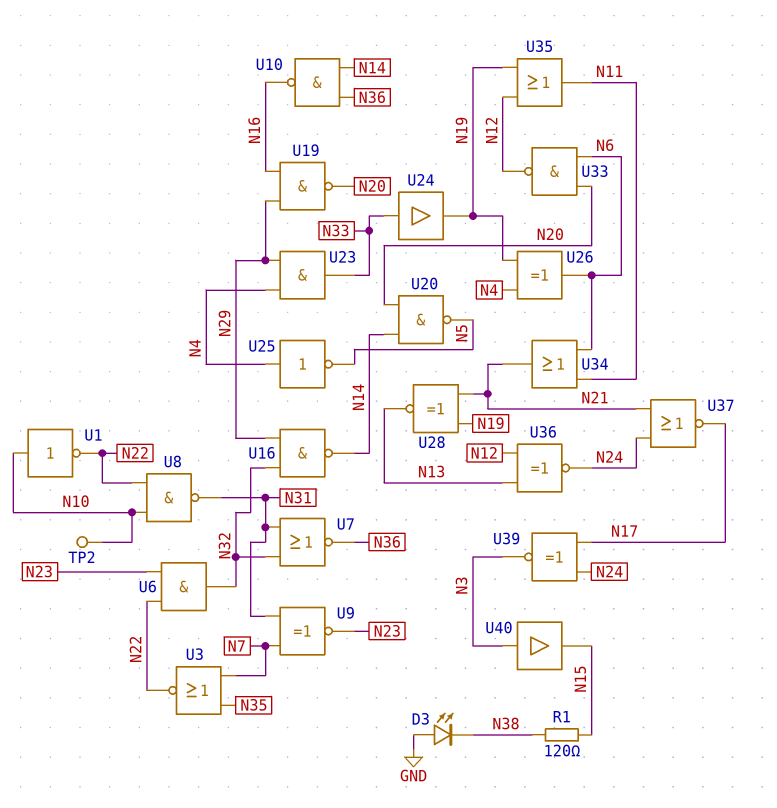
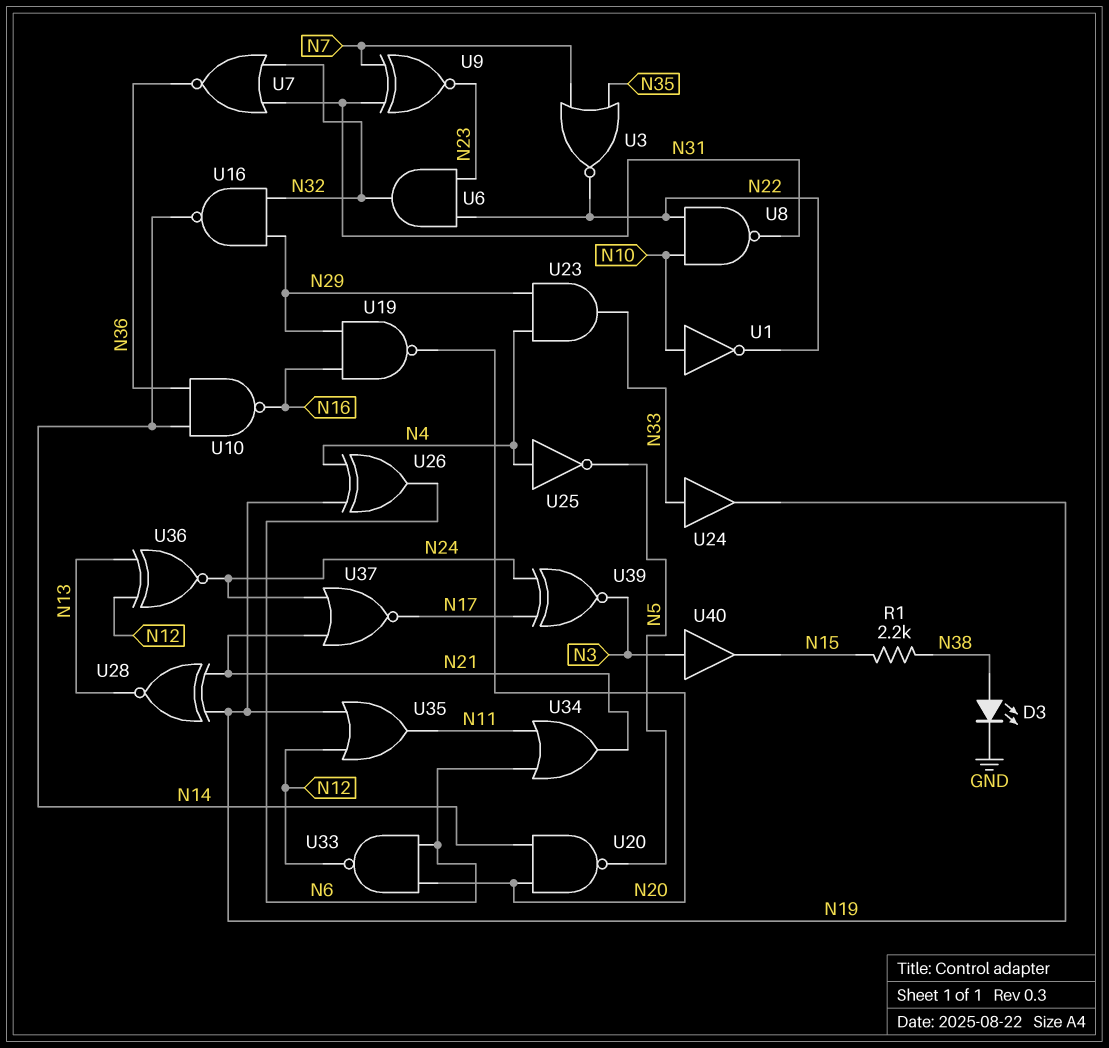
D3: LED (A GND, K N38) -> LED (A N38, K GND)
R1: 120 (N15, N38) -> 2.2k (N15, N38)
TP2: test point (N10) -> none

